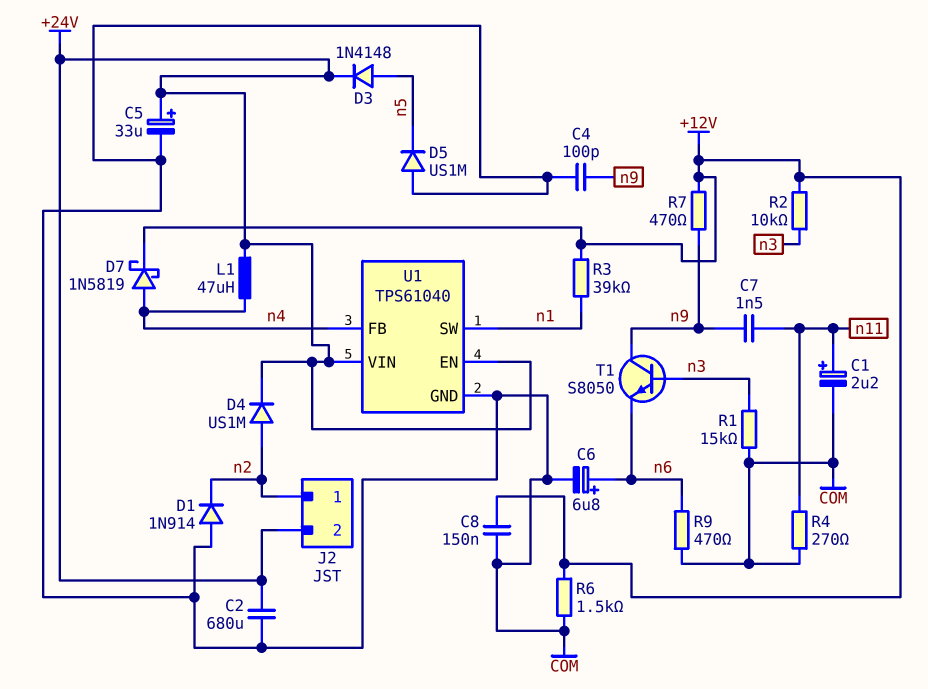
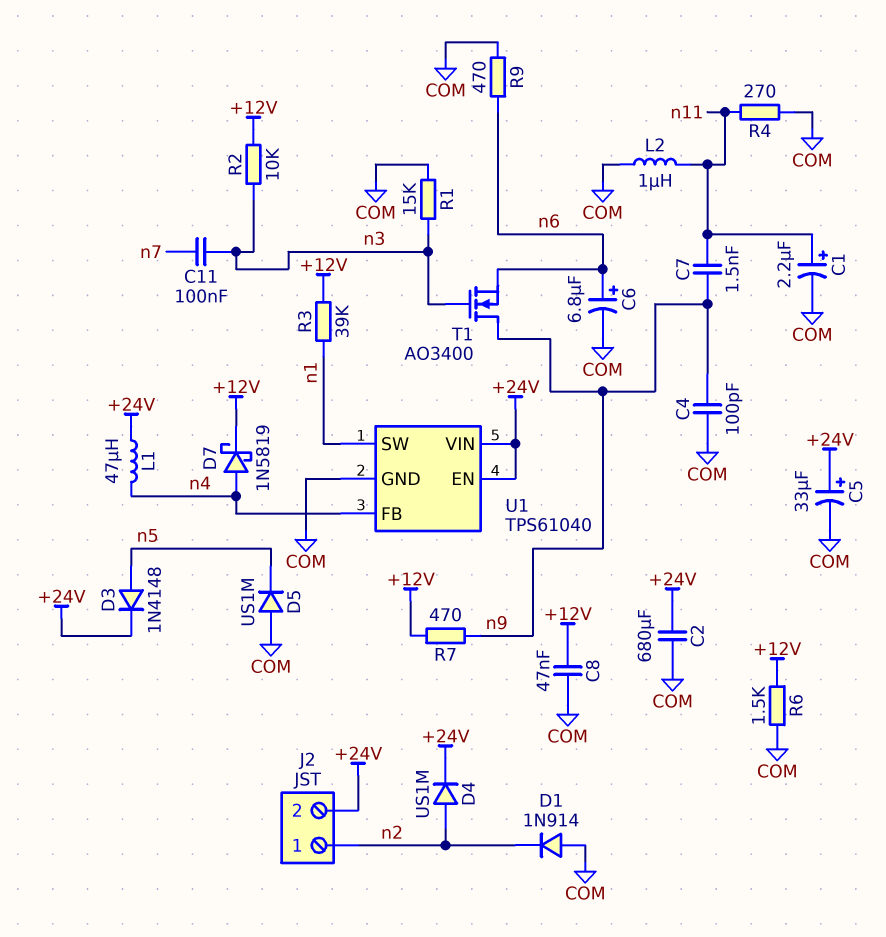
C8: 150nF (+12V, COM) -> 47nF (+12V, COM)
C11: none -> 100nF (n3, n7)
L2: none -> 1uH (COM, n11)
T1: NPN S8050 (B n3, C n9, E n6) -> NMOS AO3400 (G n3, D n9, S n6)

